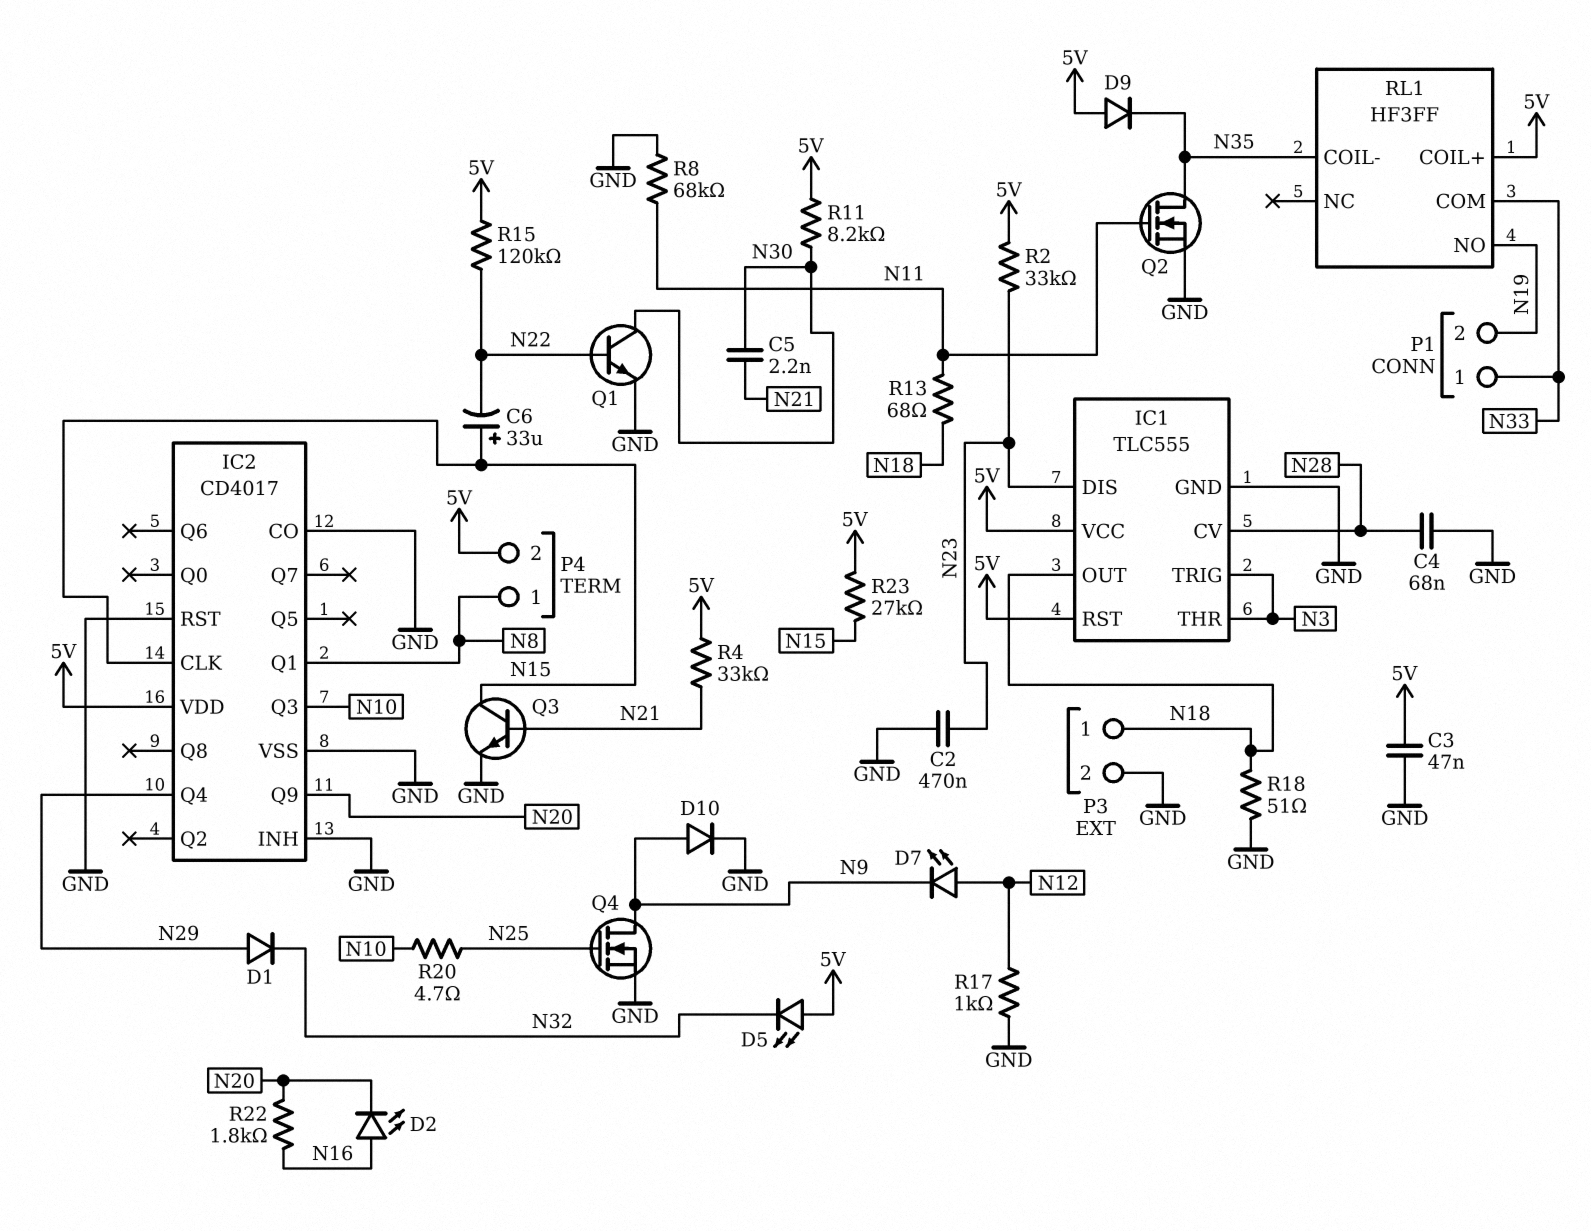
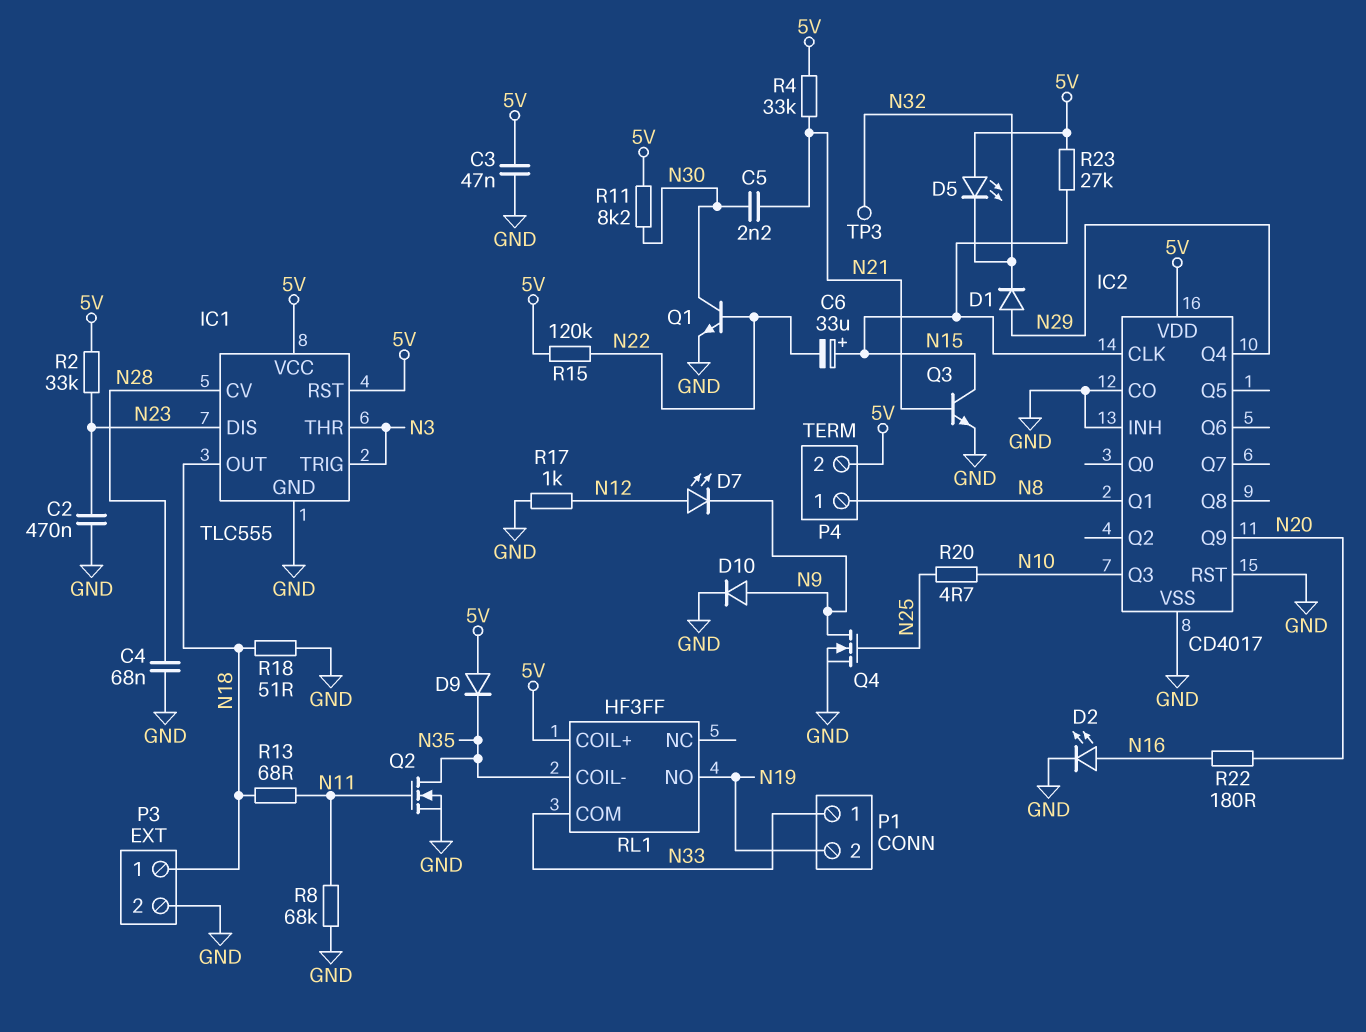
D2: LED (A N16, K N20) -> LED (A N16, K GND)
R22: 1.8k (N16, N20) -> 180 (N16, N20)
TP3: none -> test point (N32)

